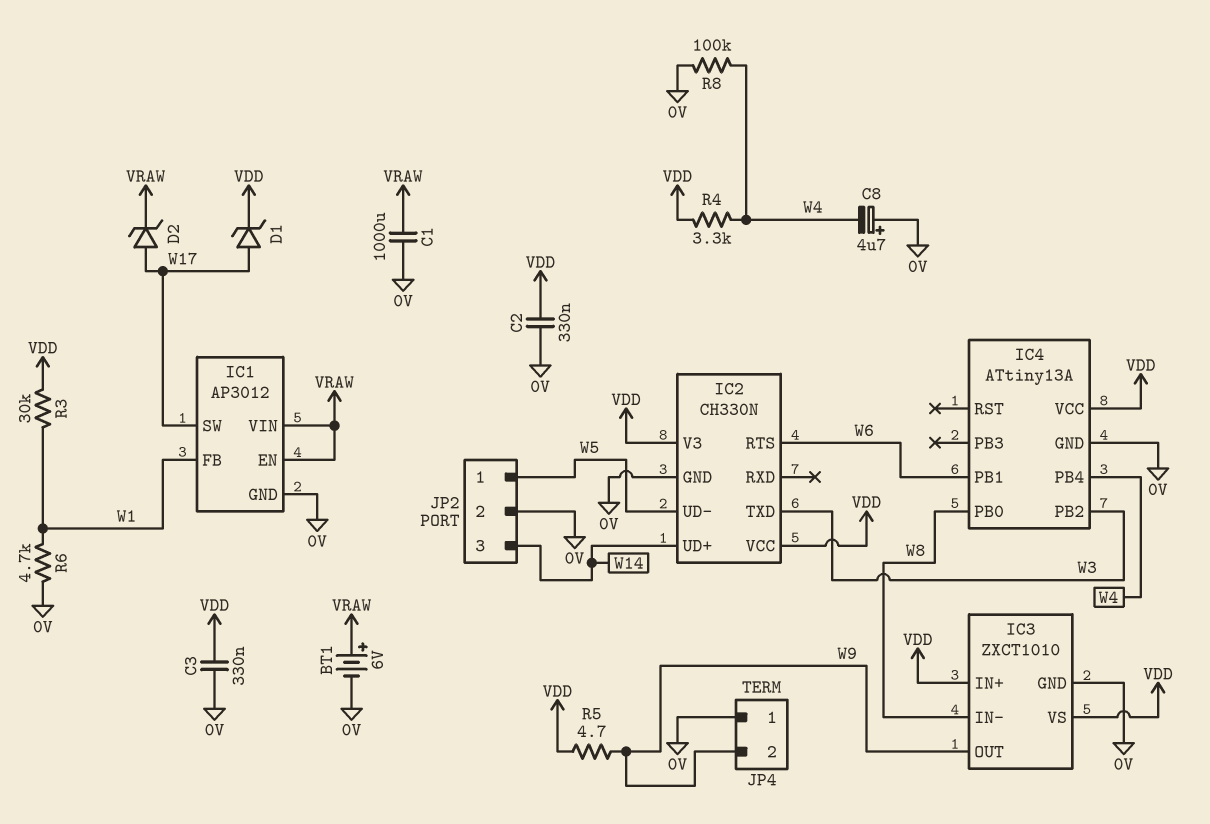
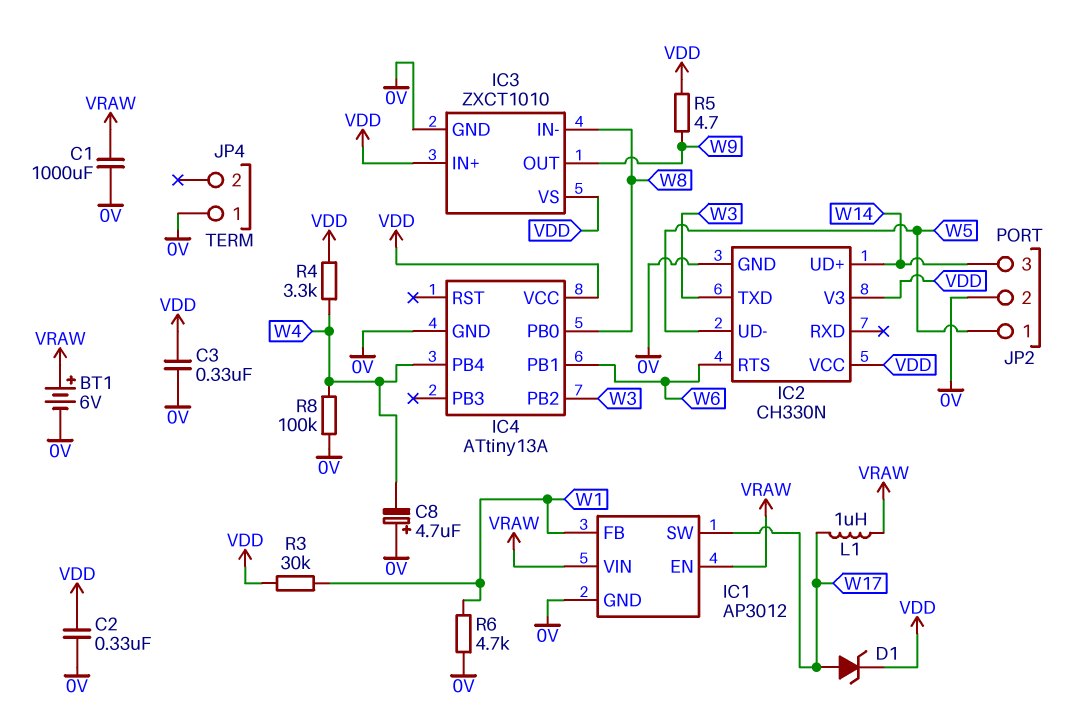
D2: zener (A W17, K VRAW) -> none
JP4 pin 2: W9 -> none
L1: none -> 1uH (VRAW, W17)

